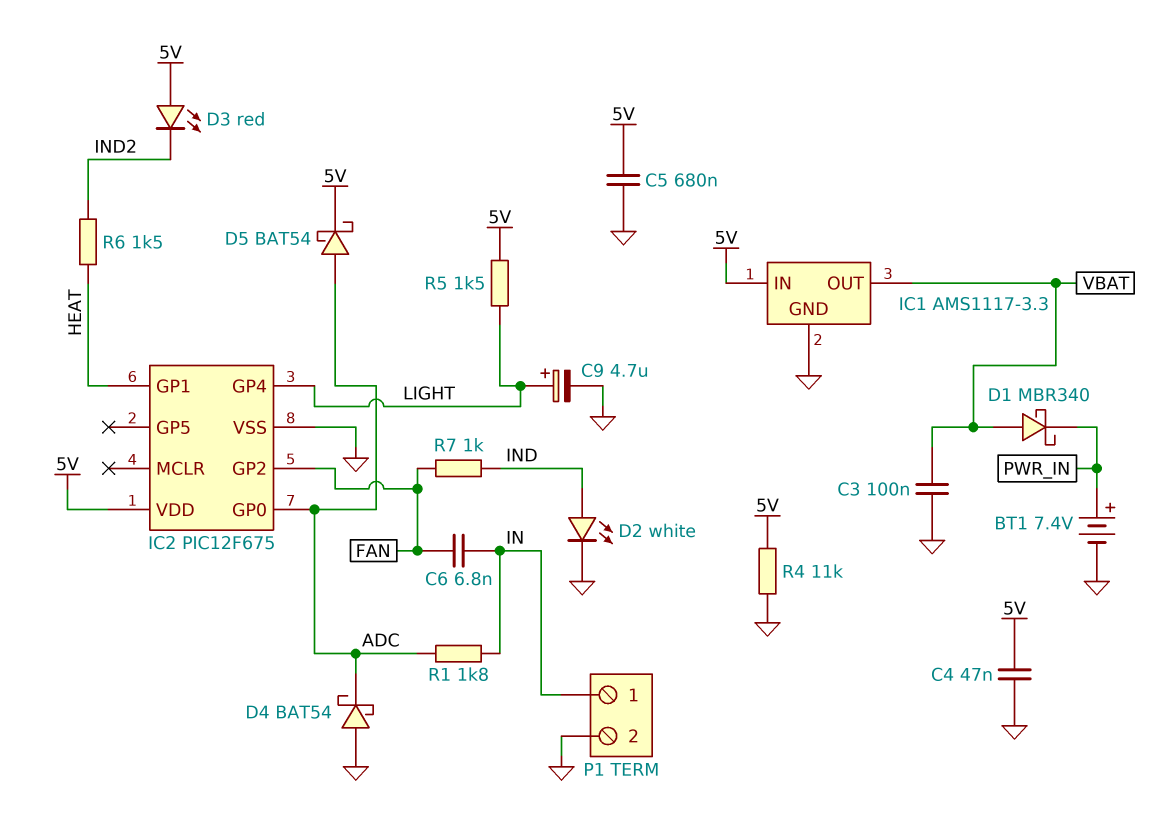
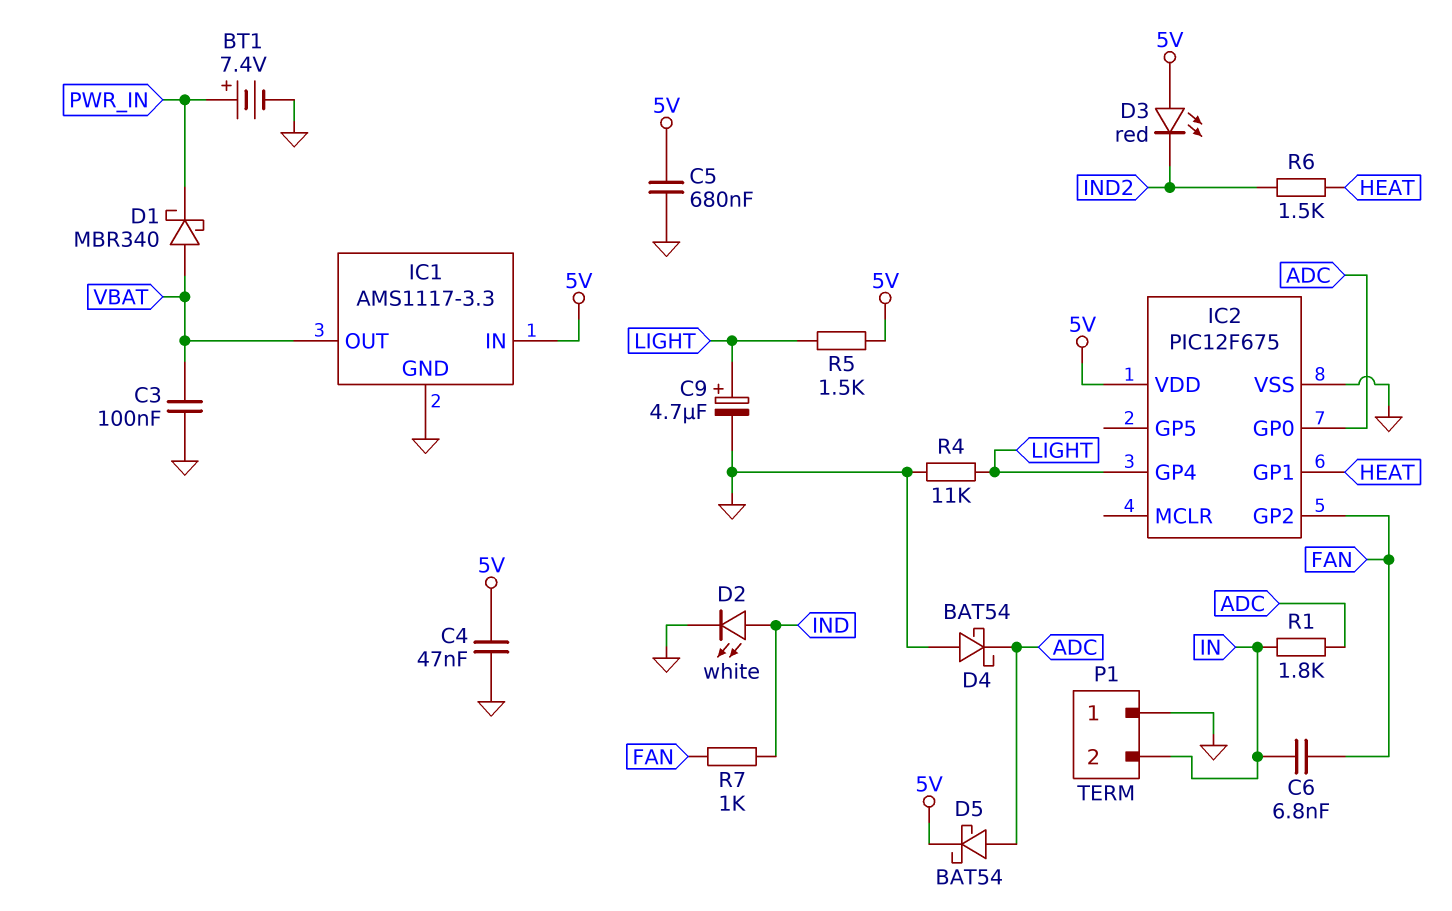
P1 pin 1: IN -> GND
P1 pin 2: GND -> IN
R4: 11k (5V, GND) -> 11k (GND, LIGHT)

